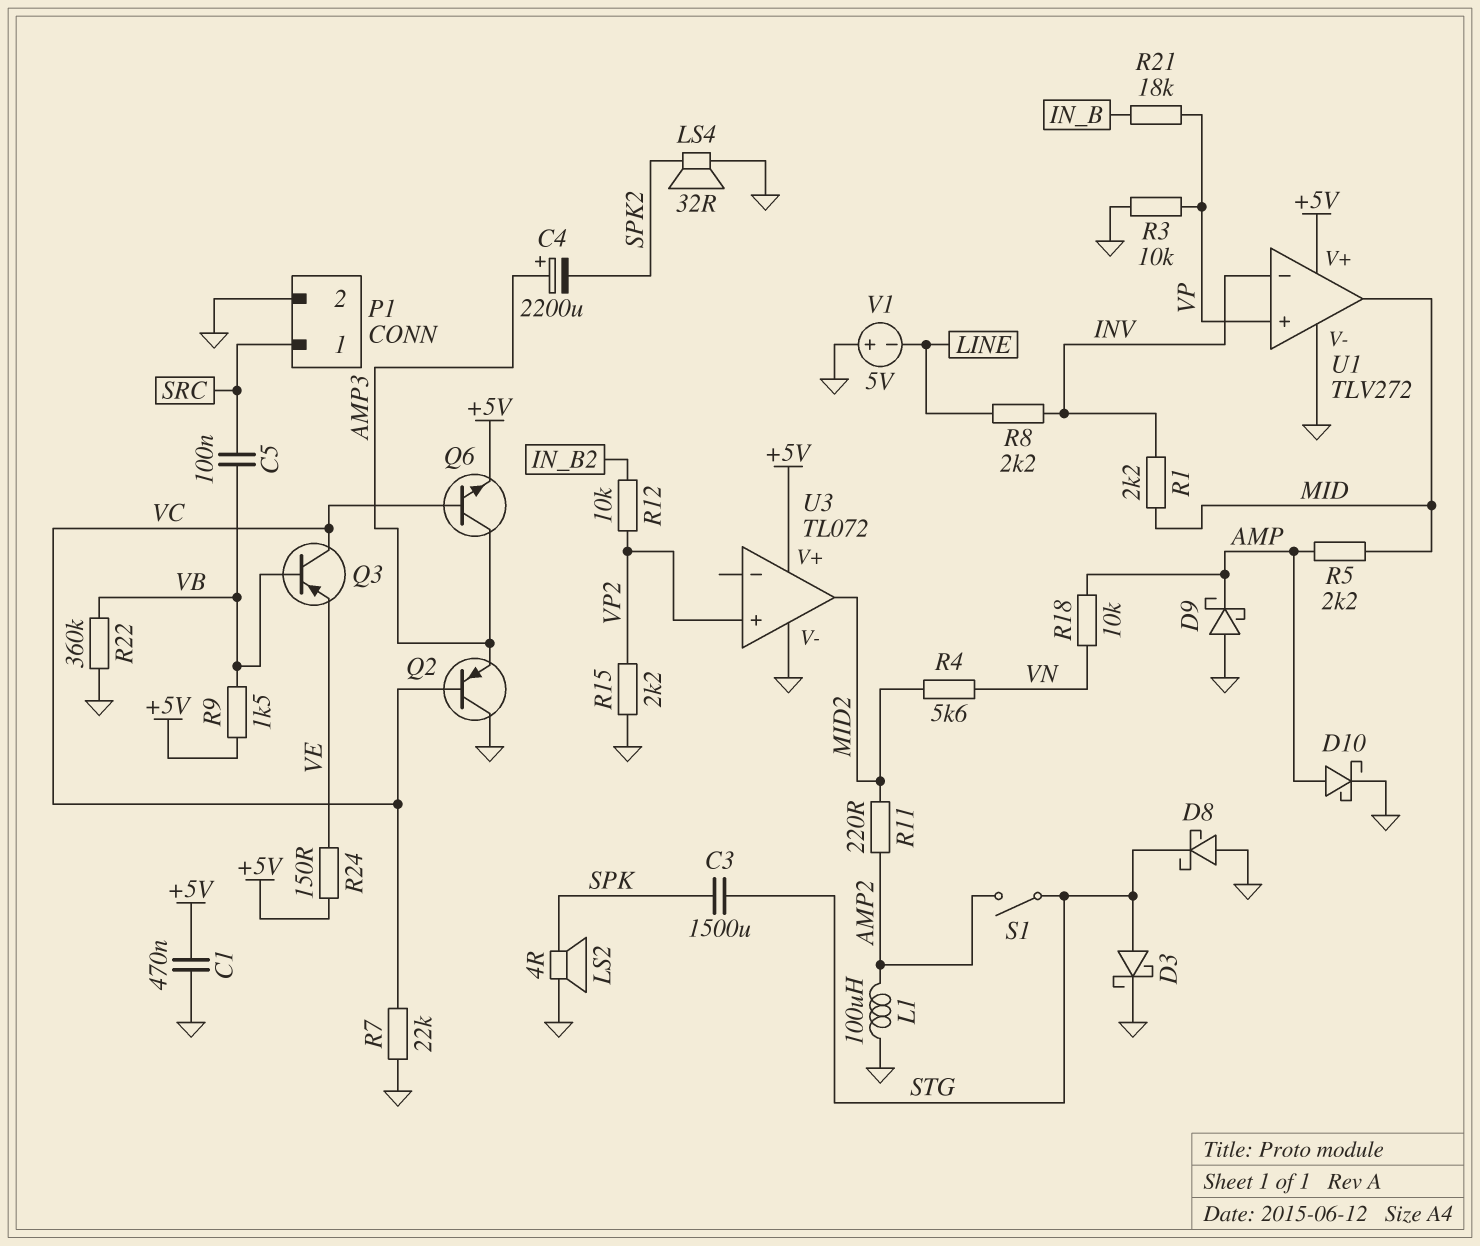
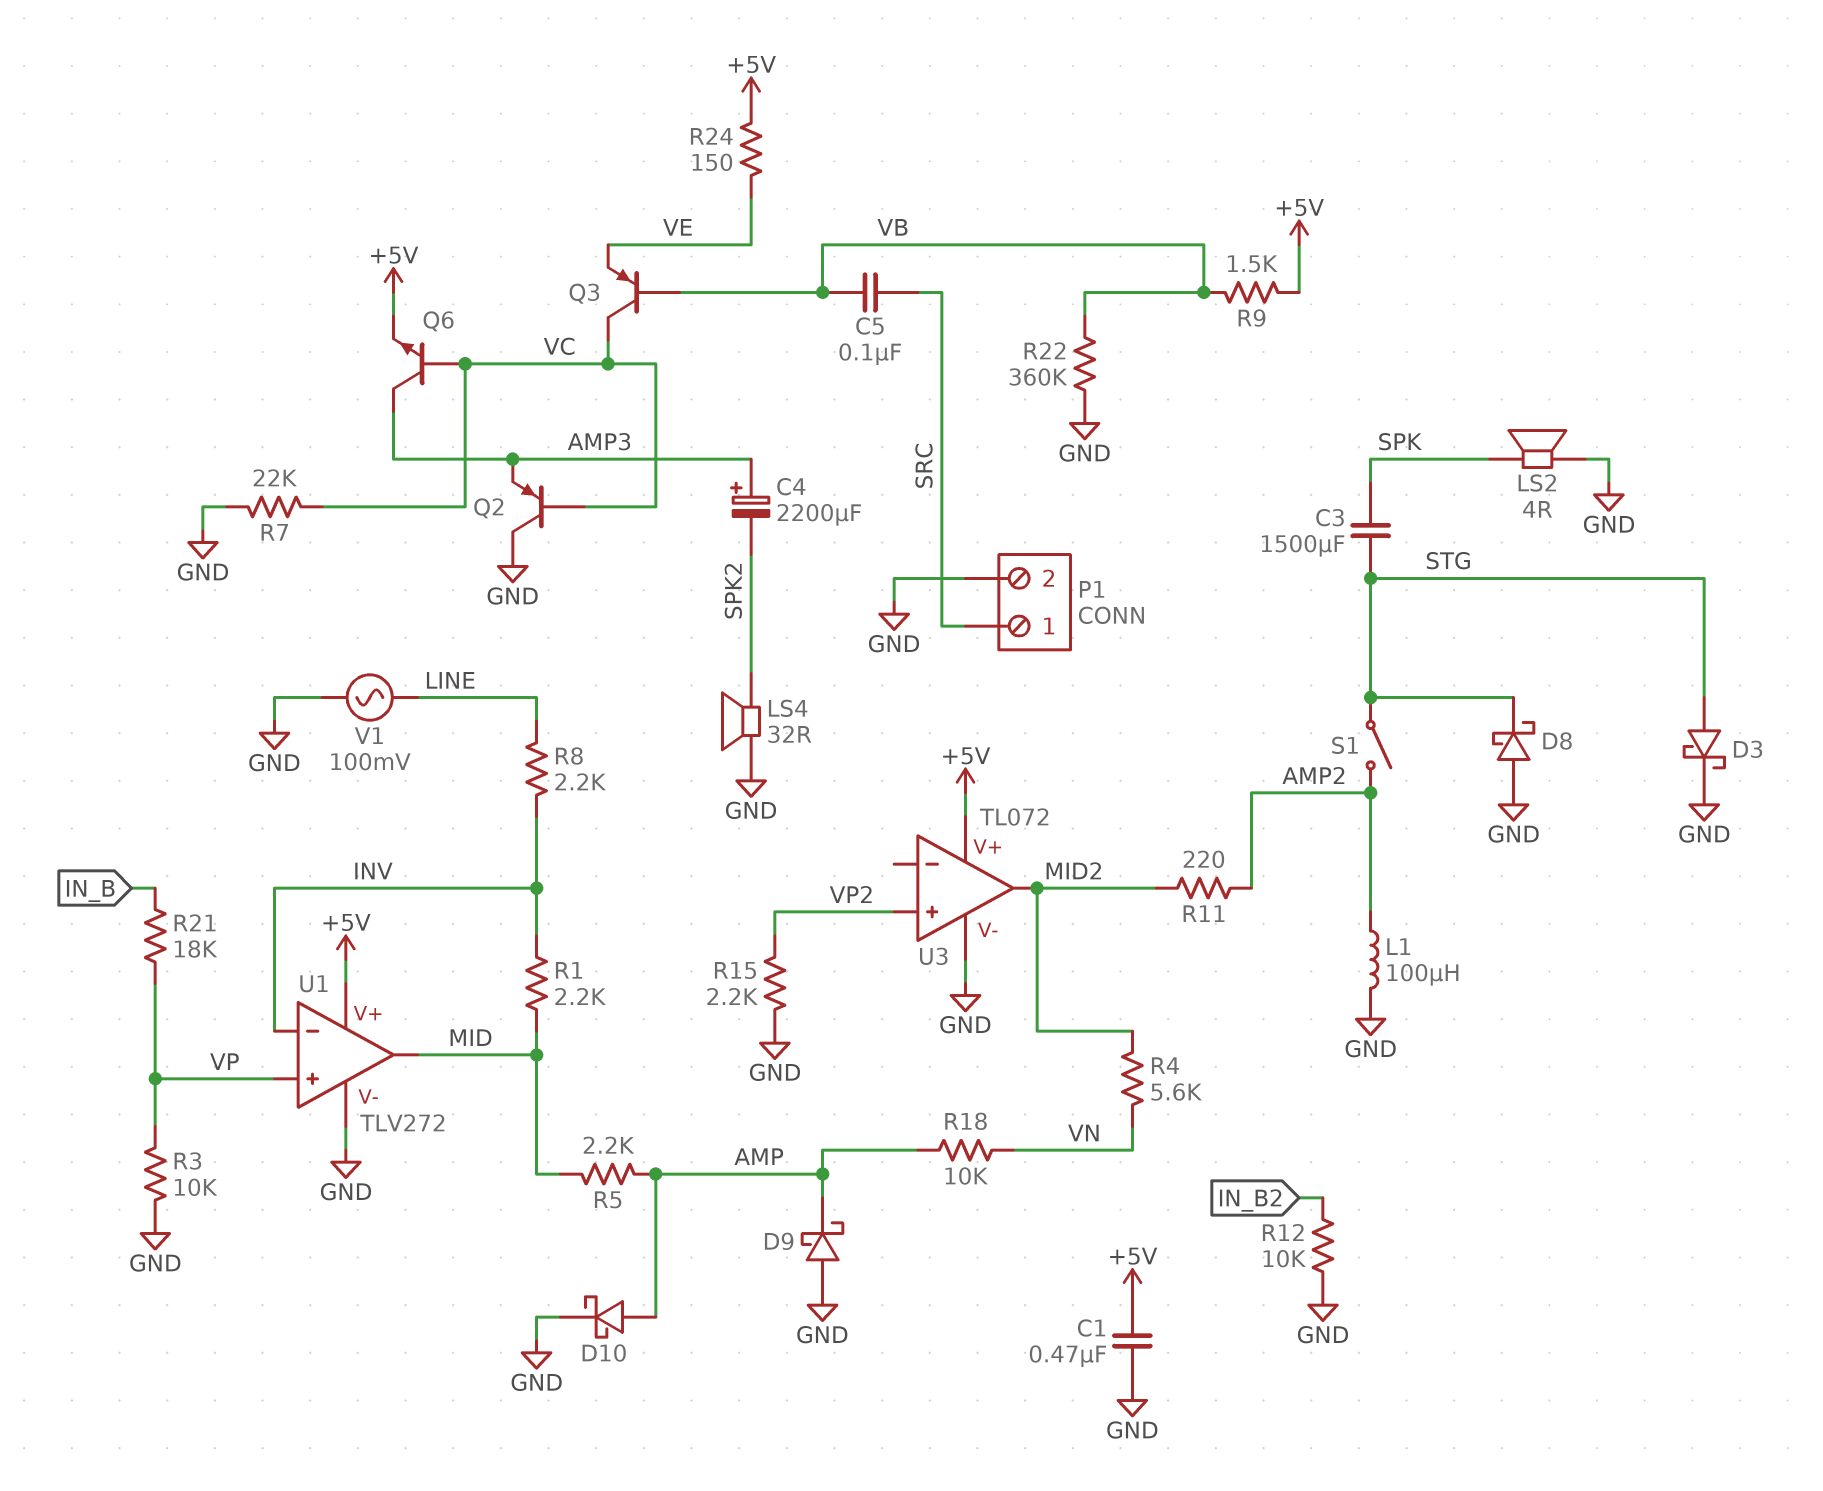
R12: 10k (IN_B2, VP2) -> 10k (GND, IN_B2)
V1: 5V (plus GND, minus LINE) -> AC 100mV (GND, LINE)

